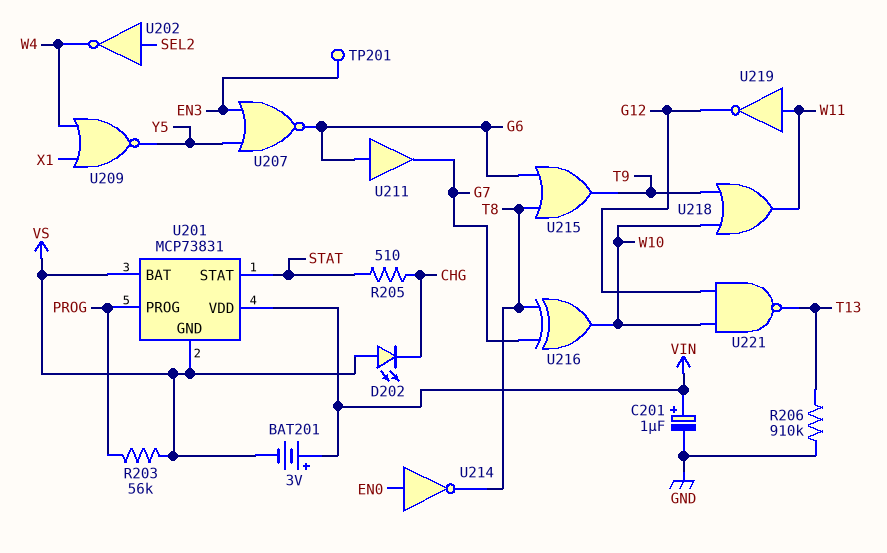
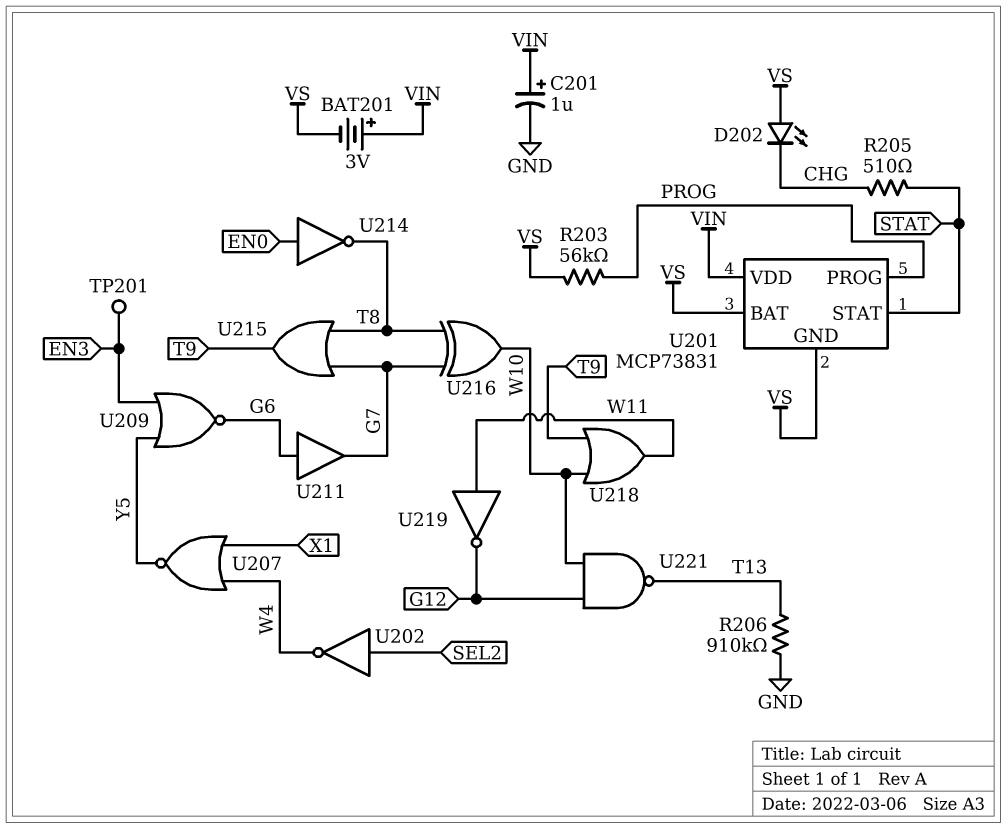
U207: NOR (in EN3, in Y5, out G6) -> NOR (in W4, in X1, out Y5)
U209: NOR (in W4, in X1, out Y5) -> NOR (in EN3, in Y5, out G6)
U215: OR (in G6, in T8, out T9) -> OR (in G7, in T8, out T9)

